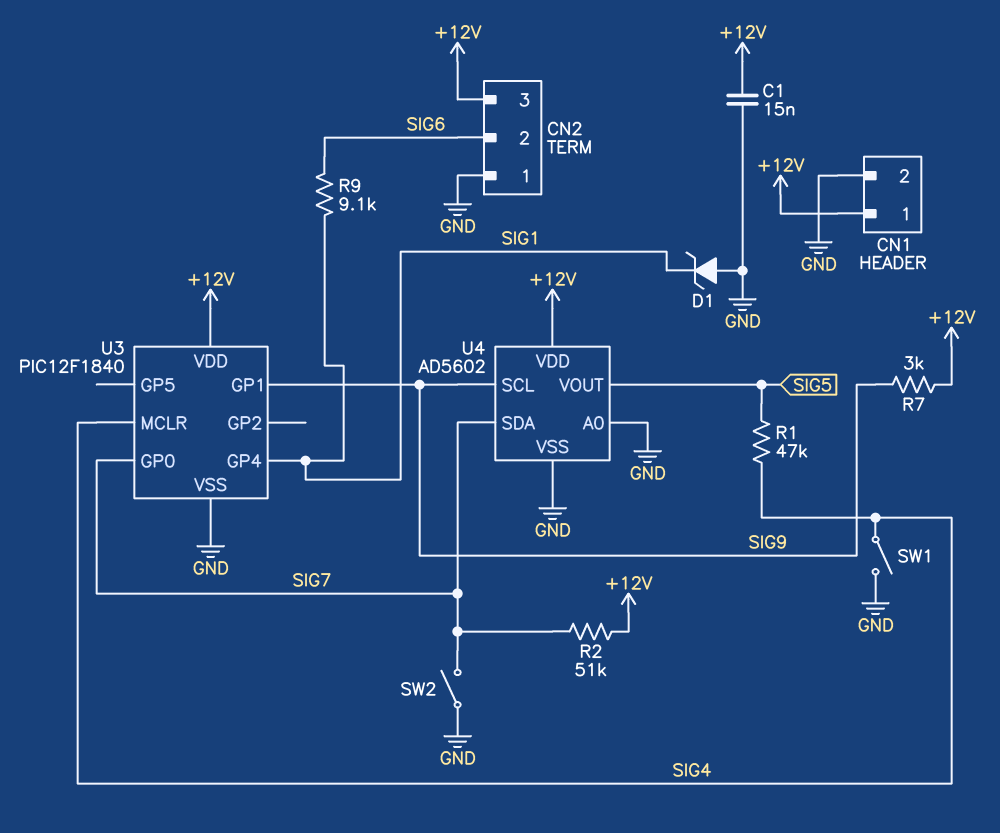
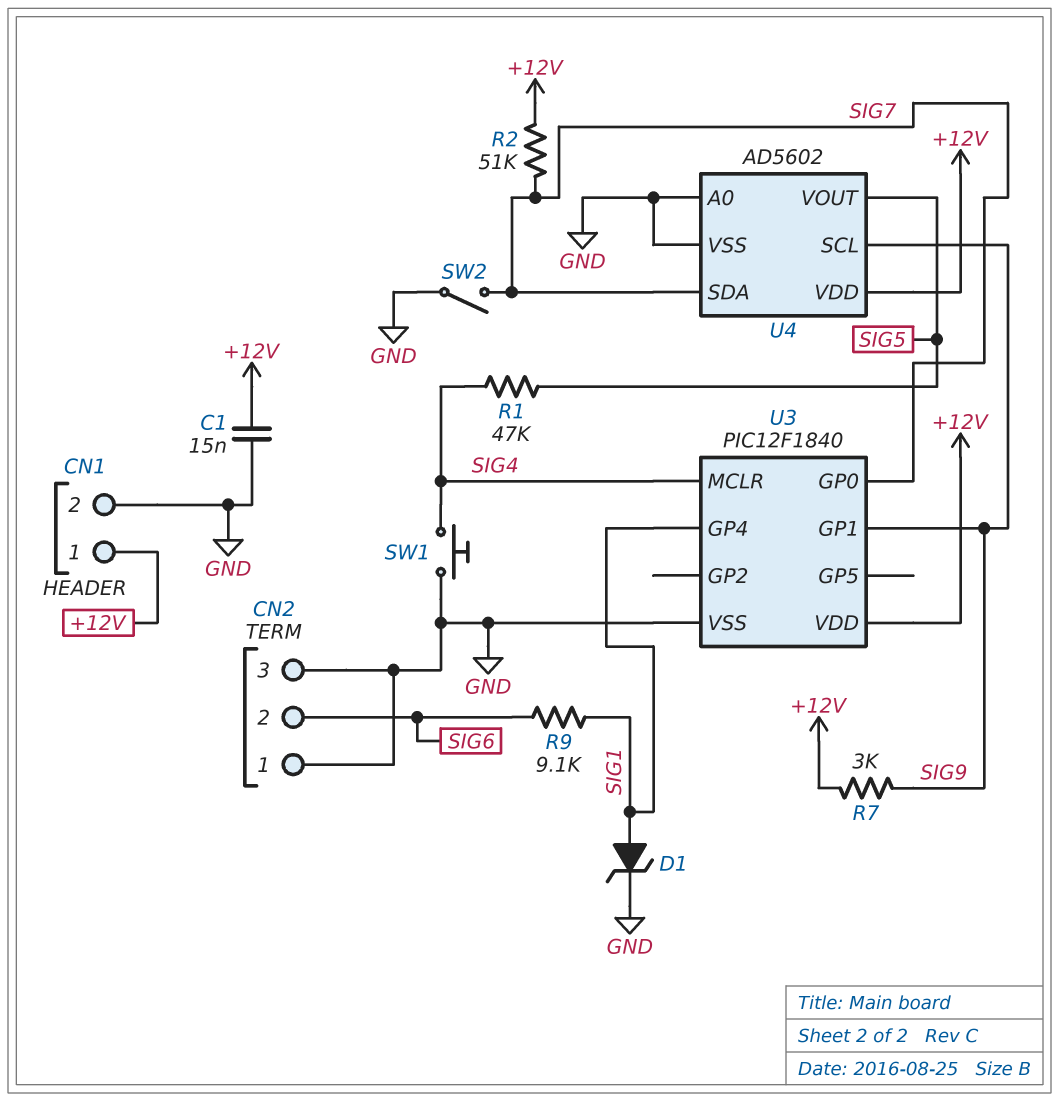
CN2 pin 3: +12V -> GND
D1: zener (A GND, K SIG1) -> zener (A SIG1, K GND)
SW1: switch (GND, SIG4) -> button (GND, SIG4)

